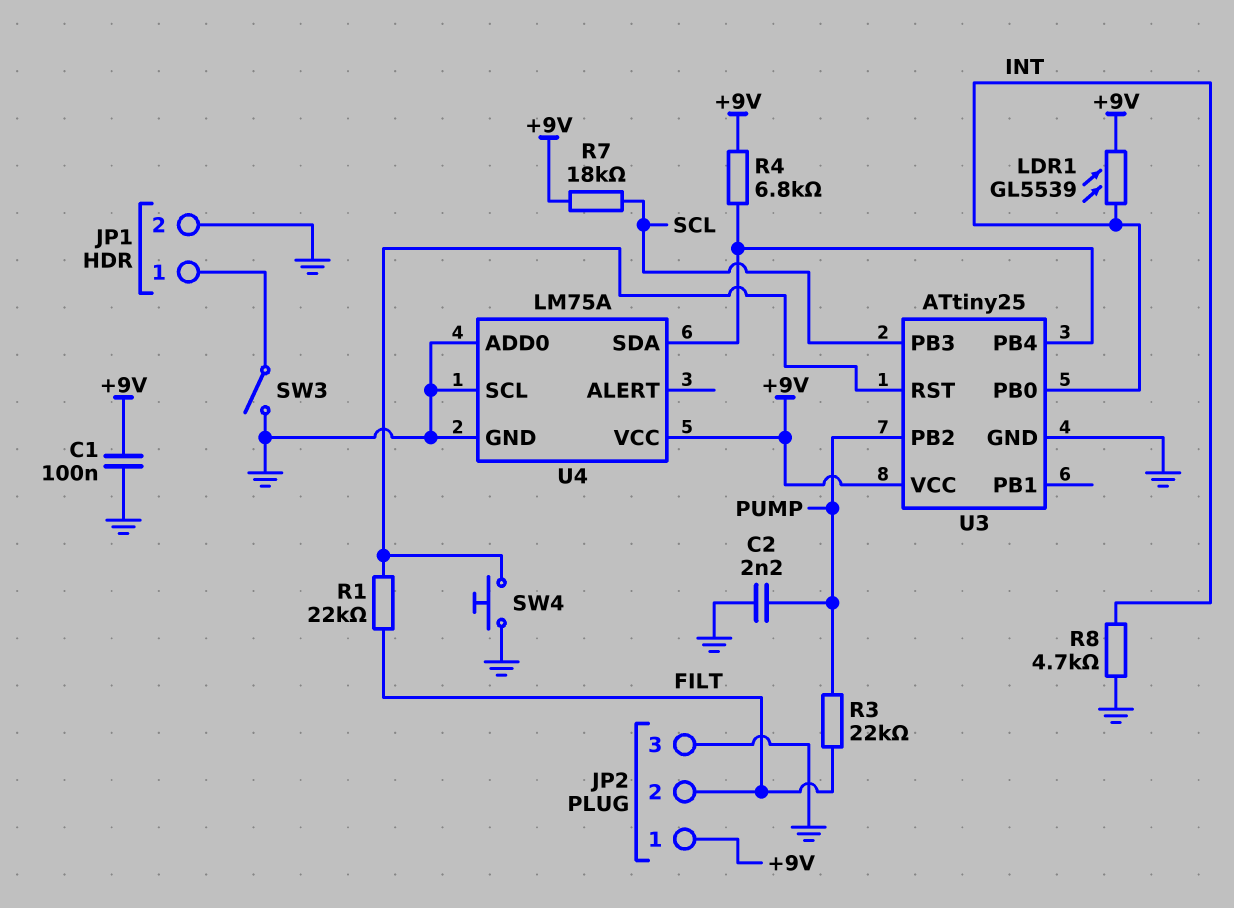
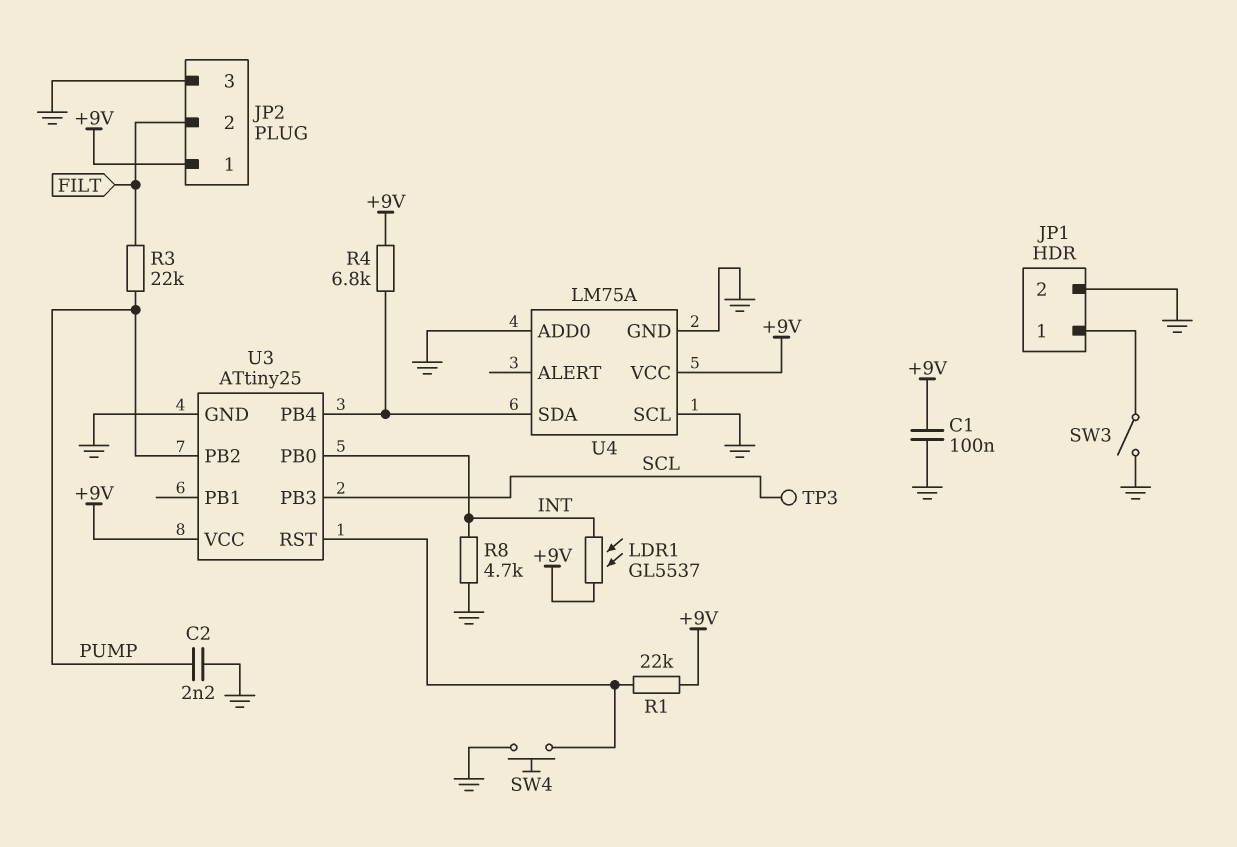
LDR1: GL5539 (+9V, INT) -> GL5537 (+9V, INT)
R1: 22k (FILT, U3/RST) -> 22k (+9V, U3/RST)
R7: 18k (+9V, SCL) -> none
TP3: none -> test point (SCL)

